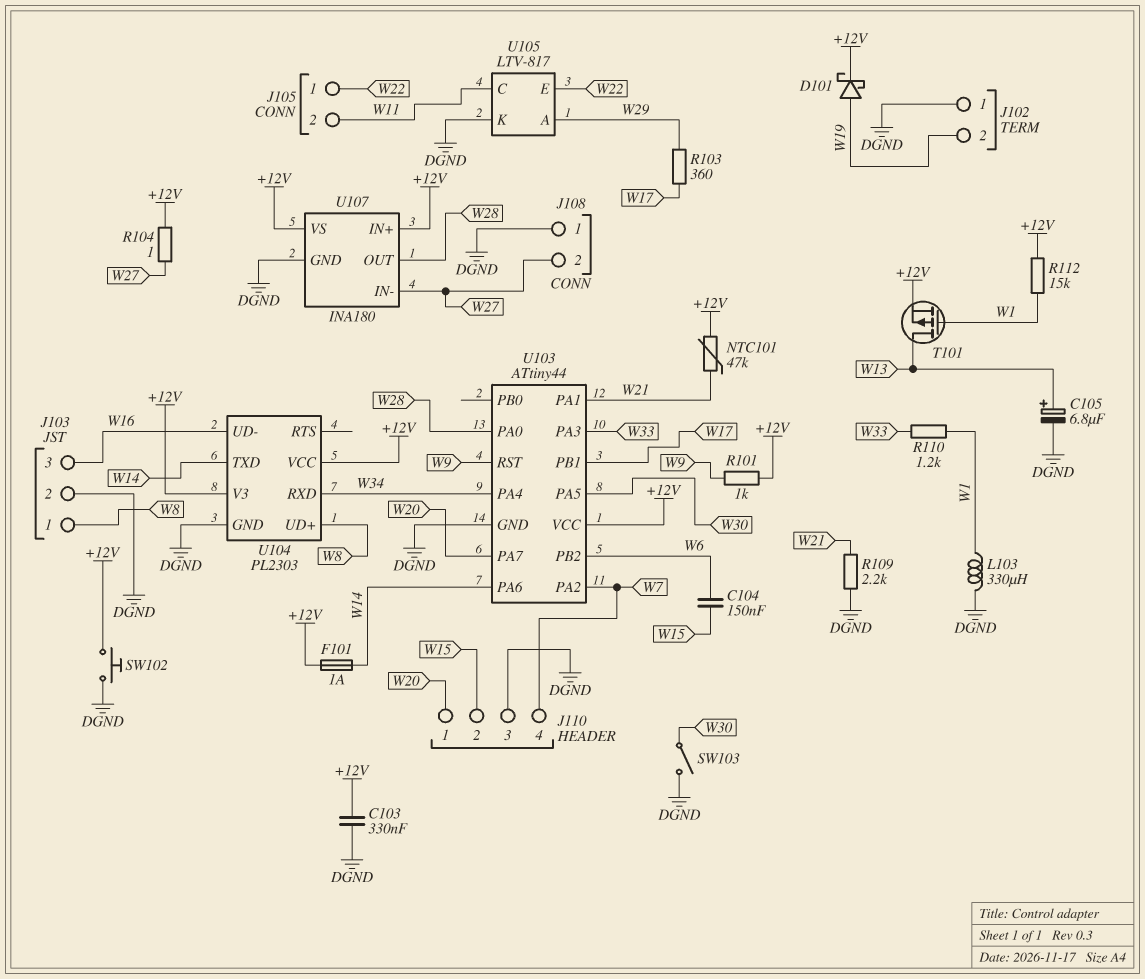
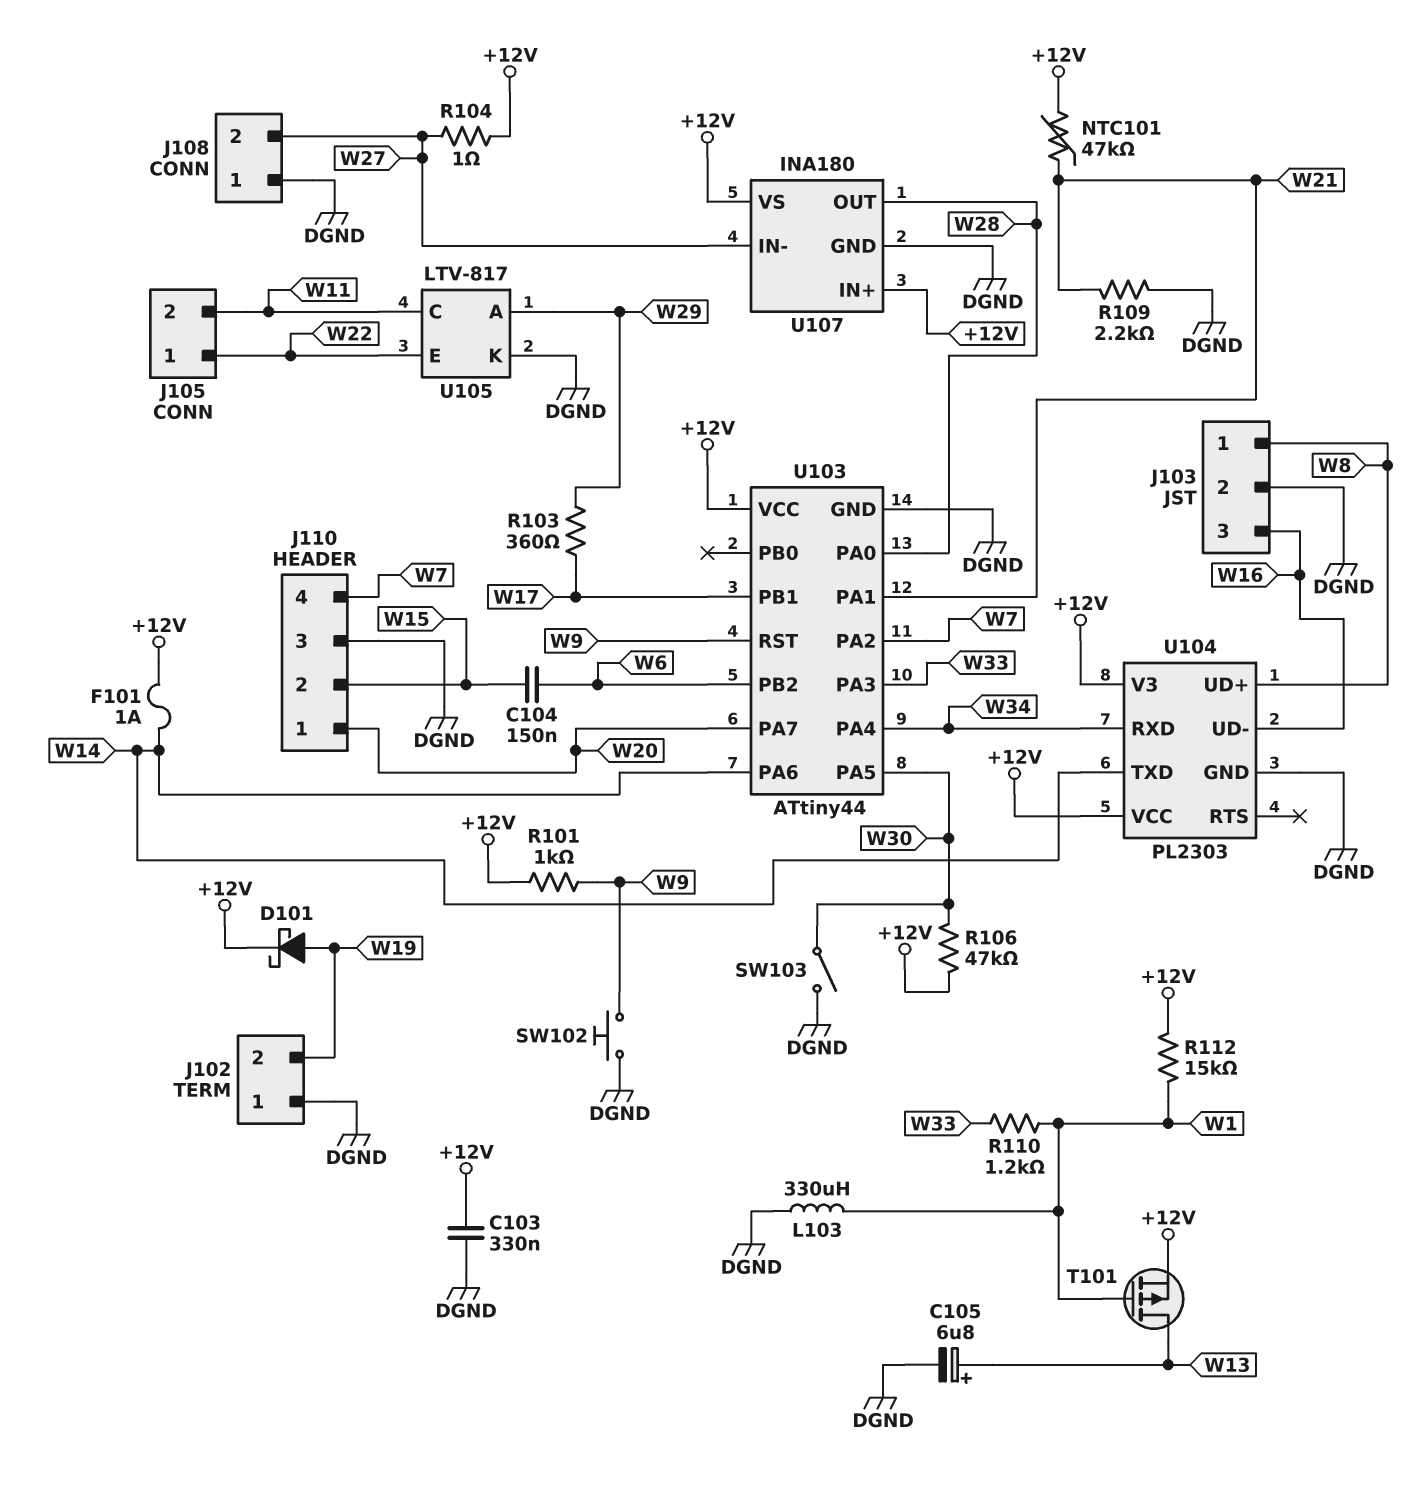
R106: none -> 47k (+12V, W30)
SW102: button (+12V, DGND) -> button (DGND, W9)

